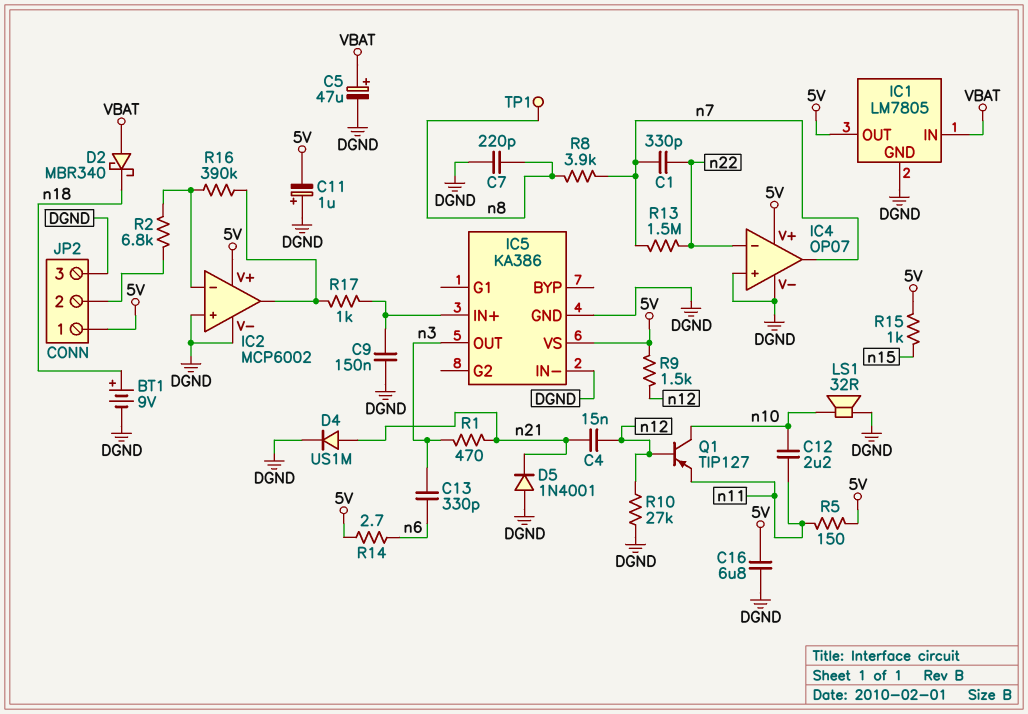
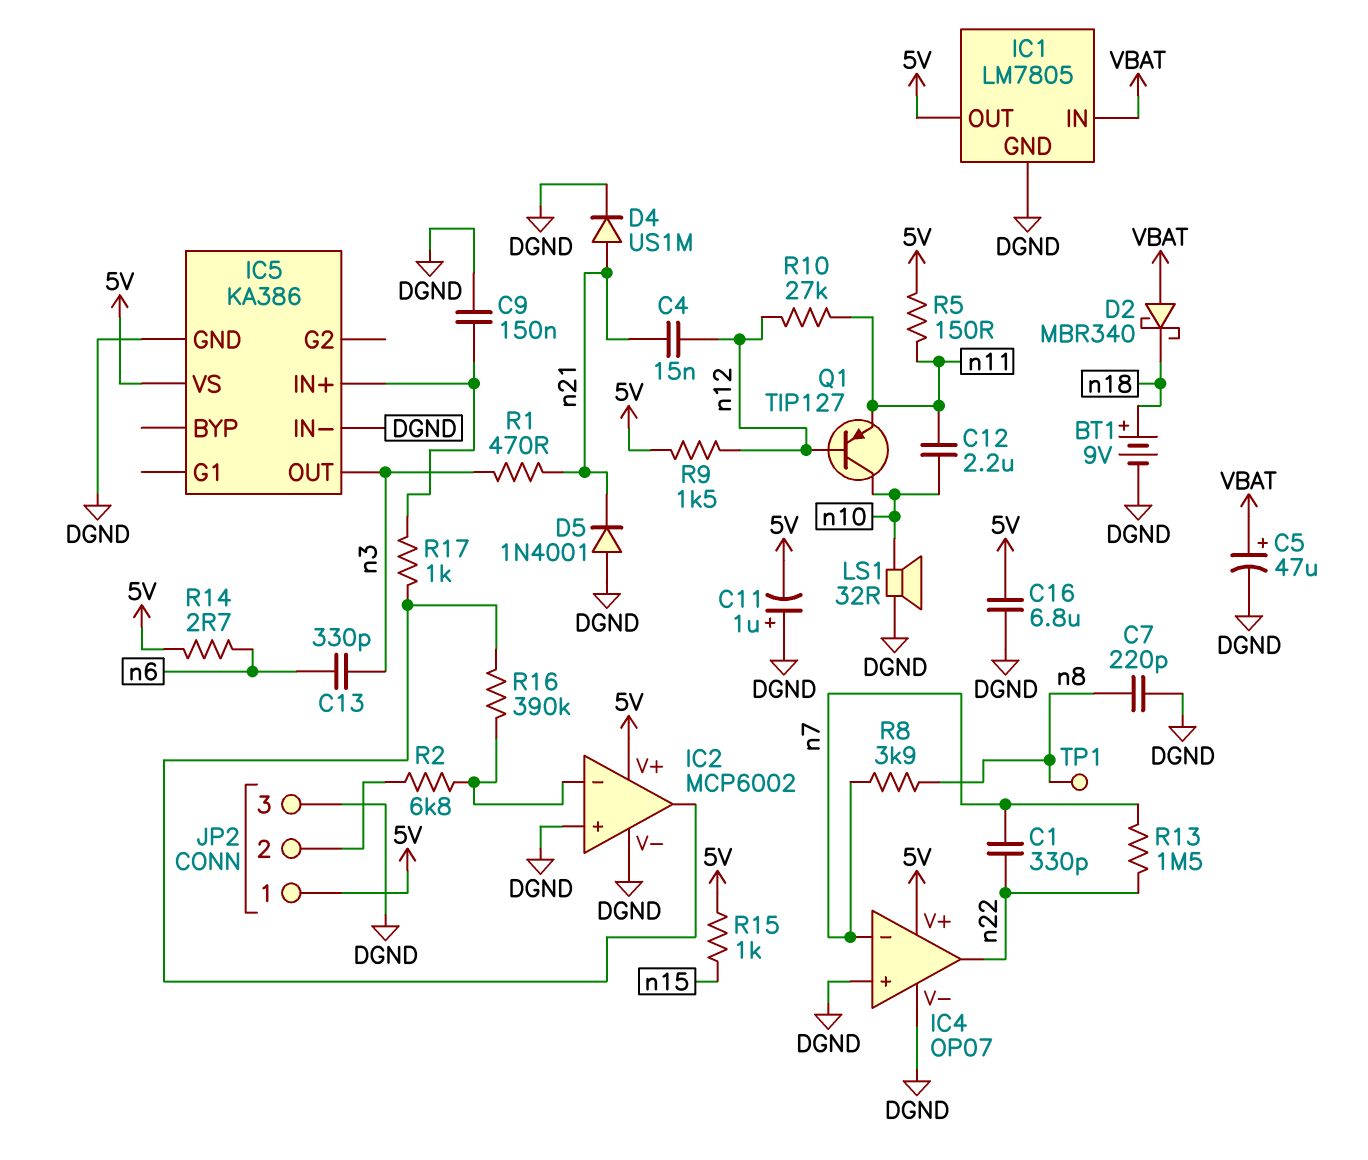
IC4 pin in-: n22 -> n7
IC4 pin out: n7 -> n22
R10: 27k (DGND, n12) -> 27k (n11, n12)

